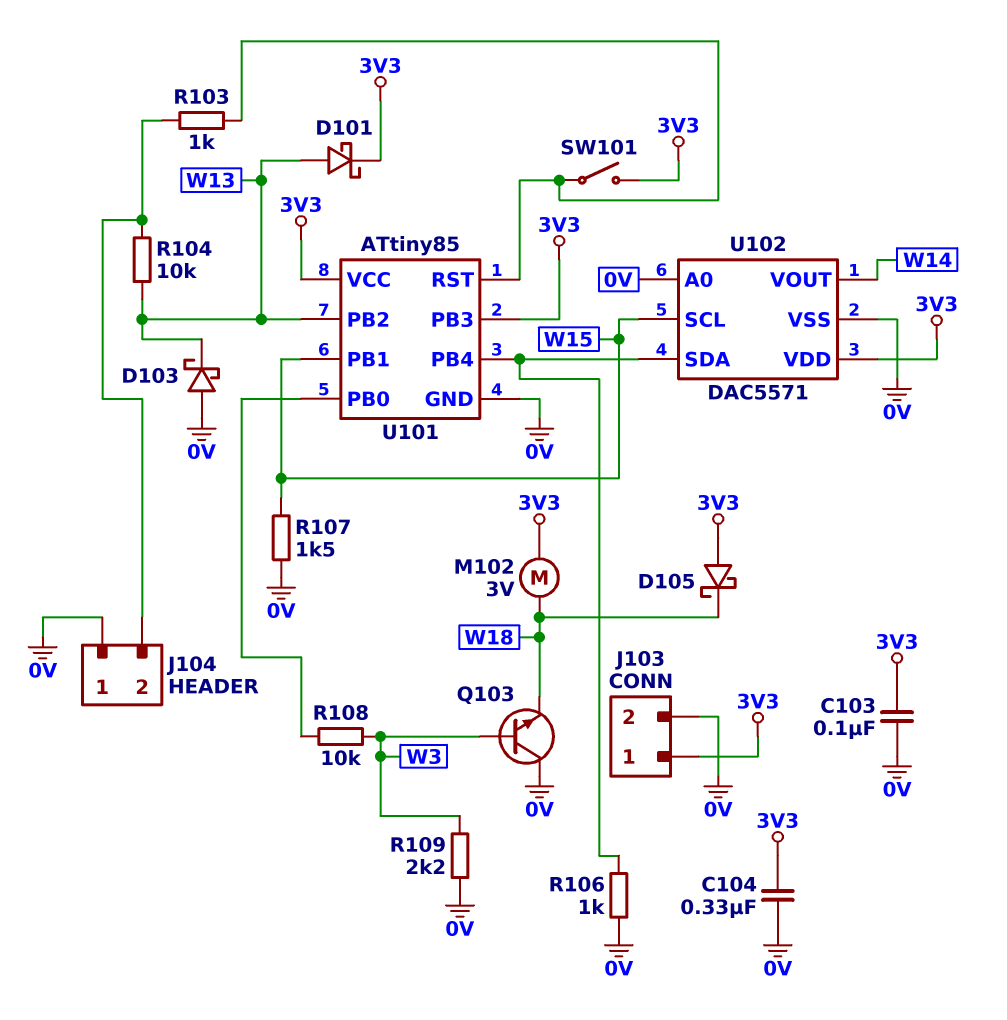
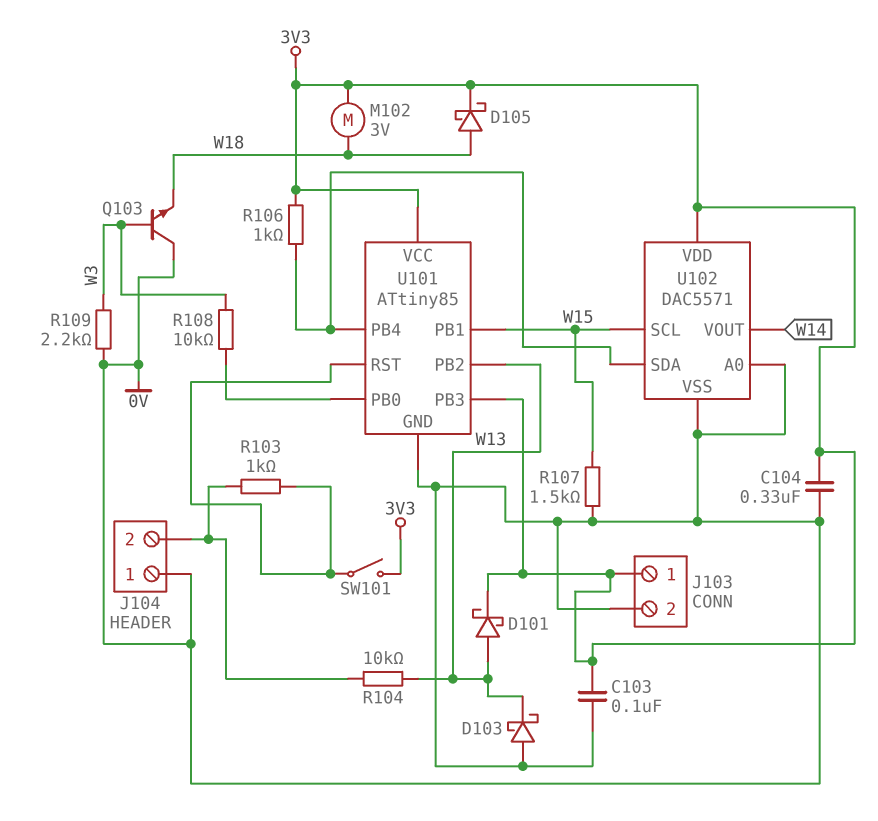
D105: schottky (A 3V3, K W18) -> schottky (A W18, K 3V3)
R106: 1k (0V, U101/PB4) -> 1k (3V3, U101/PB4)

